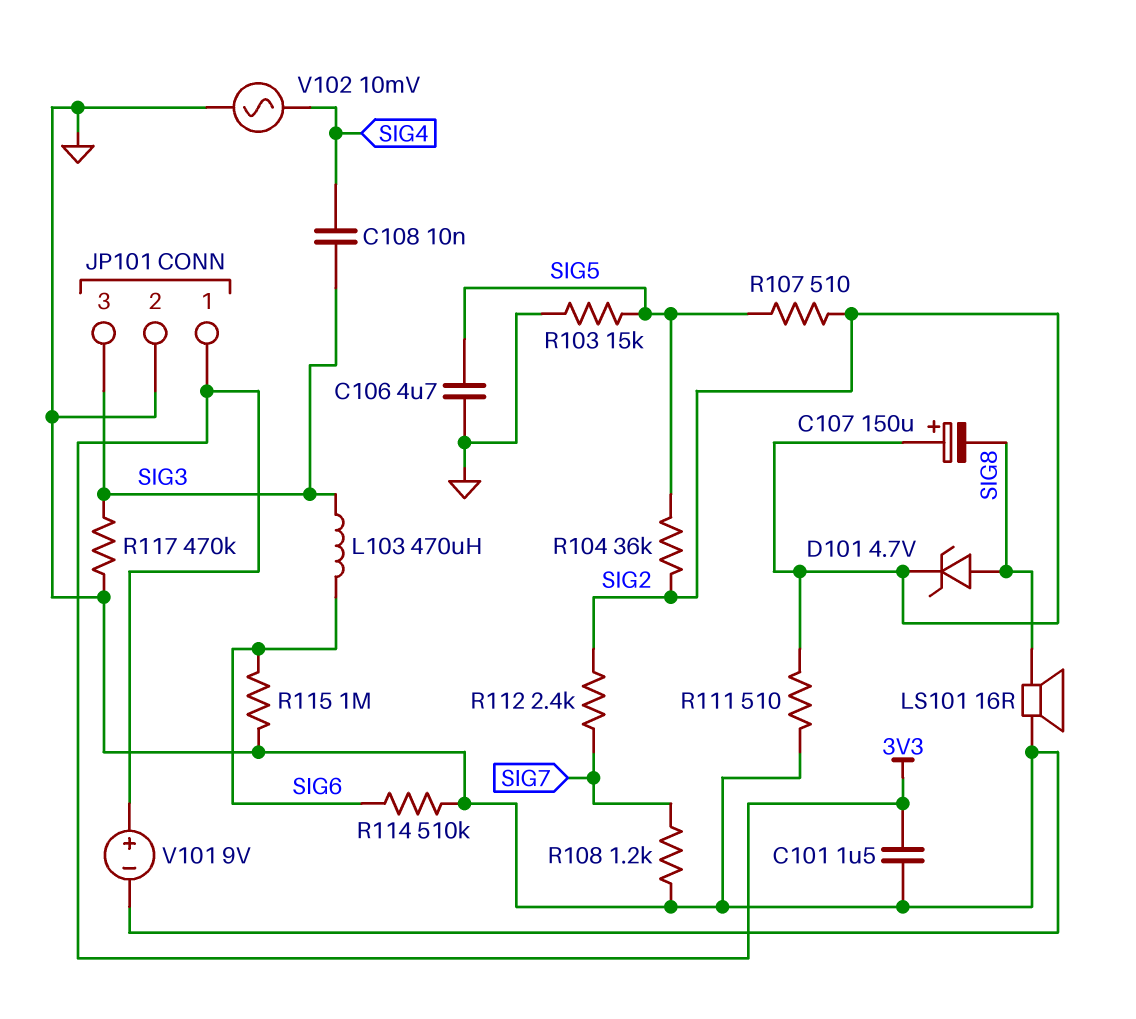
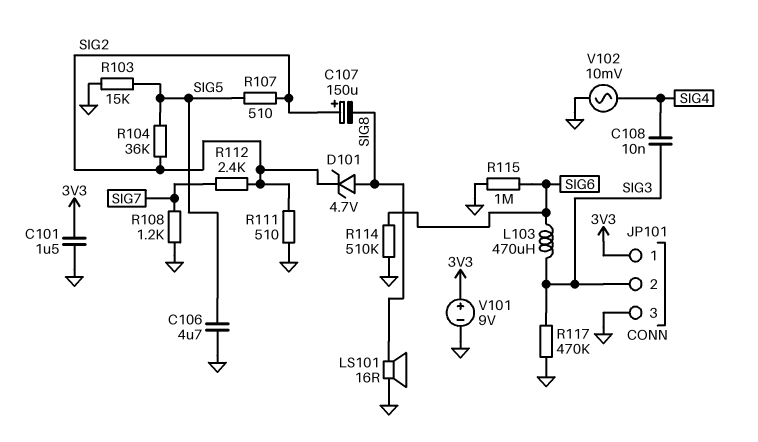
JP101 pin 2: GND -> SIG3
JP101 pin 3: SIG3 -> GND

